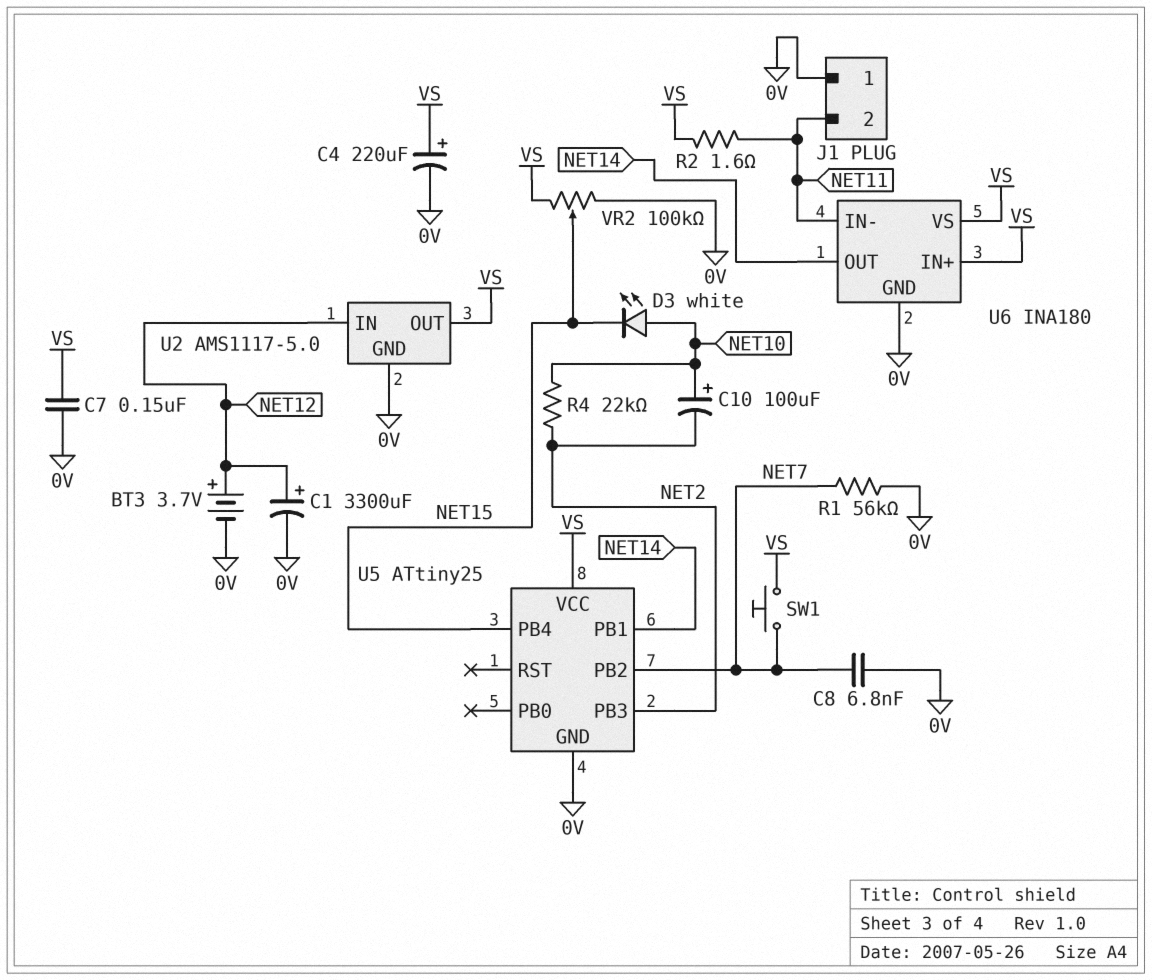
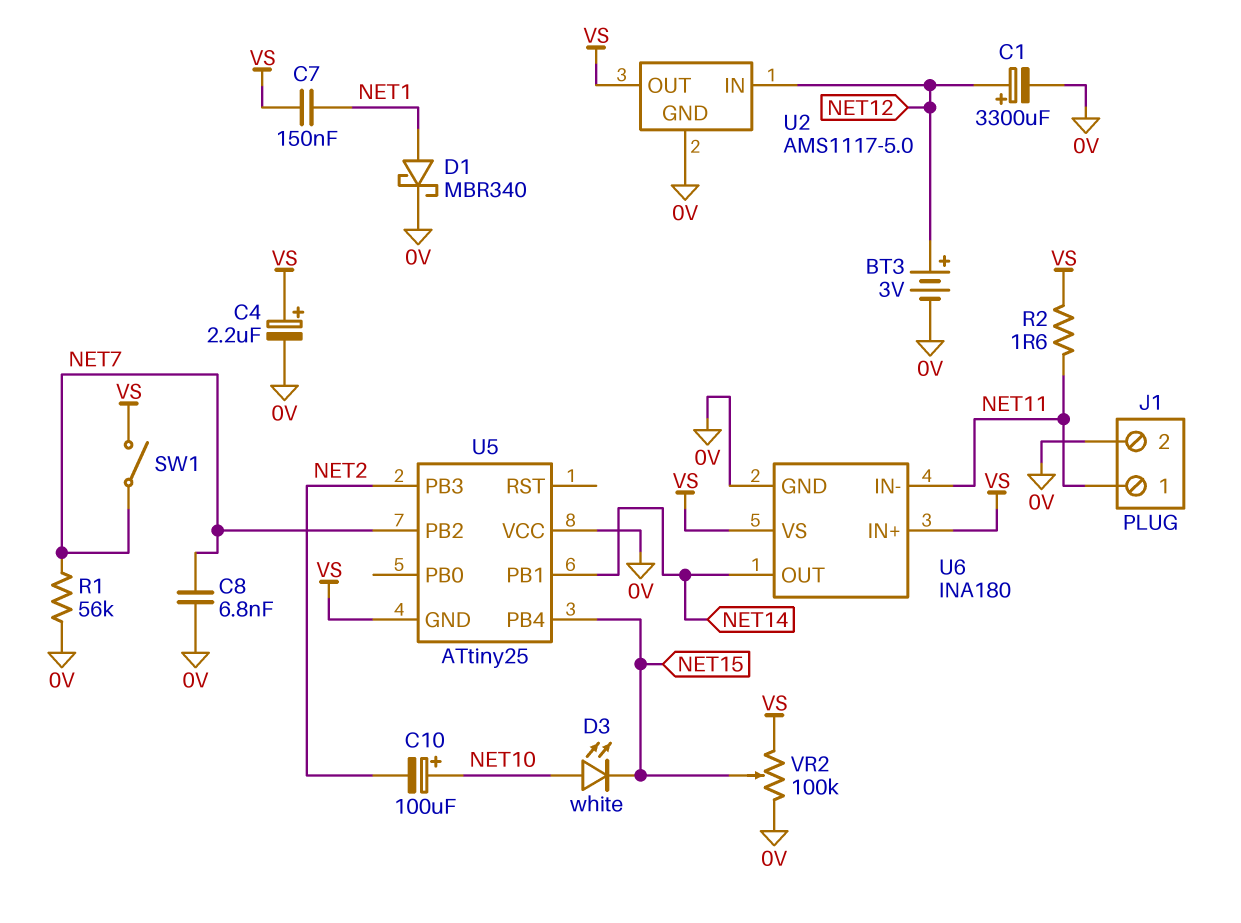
BT3: 3.7V (plus NET12, minus 0V) -> 3V (plus NET12, minus 0V)
C4: 220uF (plus VS, minus 0V) -> 2.2uF (plus VS, minus 0V)
C7: 150nF (0V, VS) -> 150nF (NET1, VS)
D1: none -> schottky MBR340 (A NET1, K 0V)
J1 pin 1: 0V -> NET11
J1 pin 2: NET11 -> 0V
R4: 22k (NET2, NET10) -> none
SW1: button (NET7, VS) -> switch (NET7, VS)
U5 pin GND: 0V -> VS
U5 pin VCC: VS -> 0V

